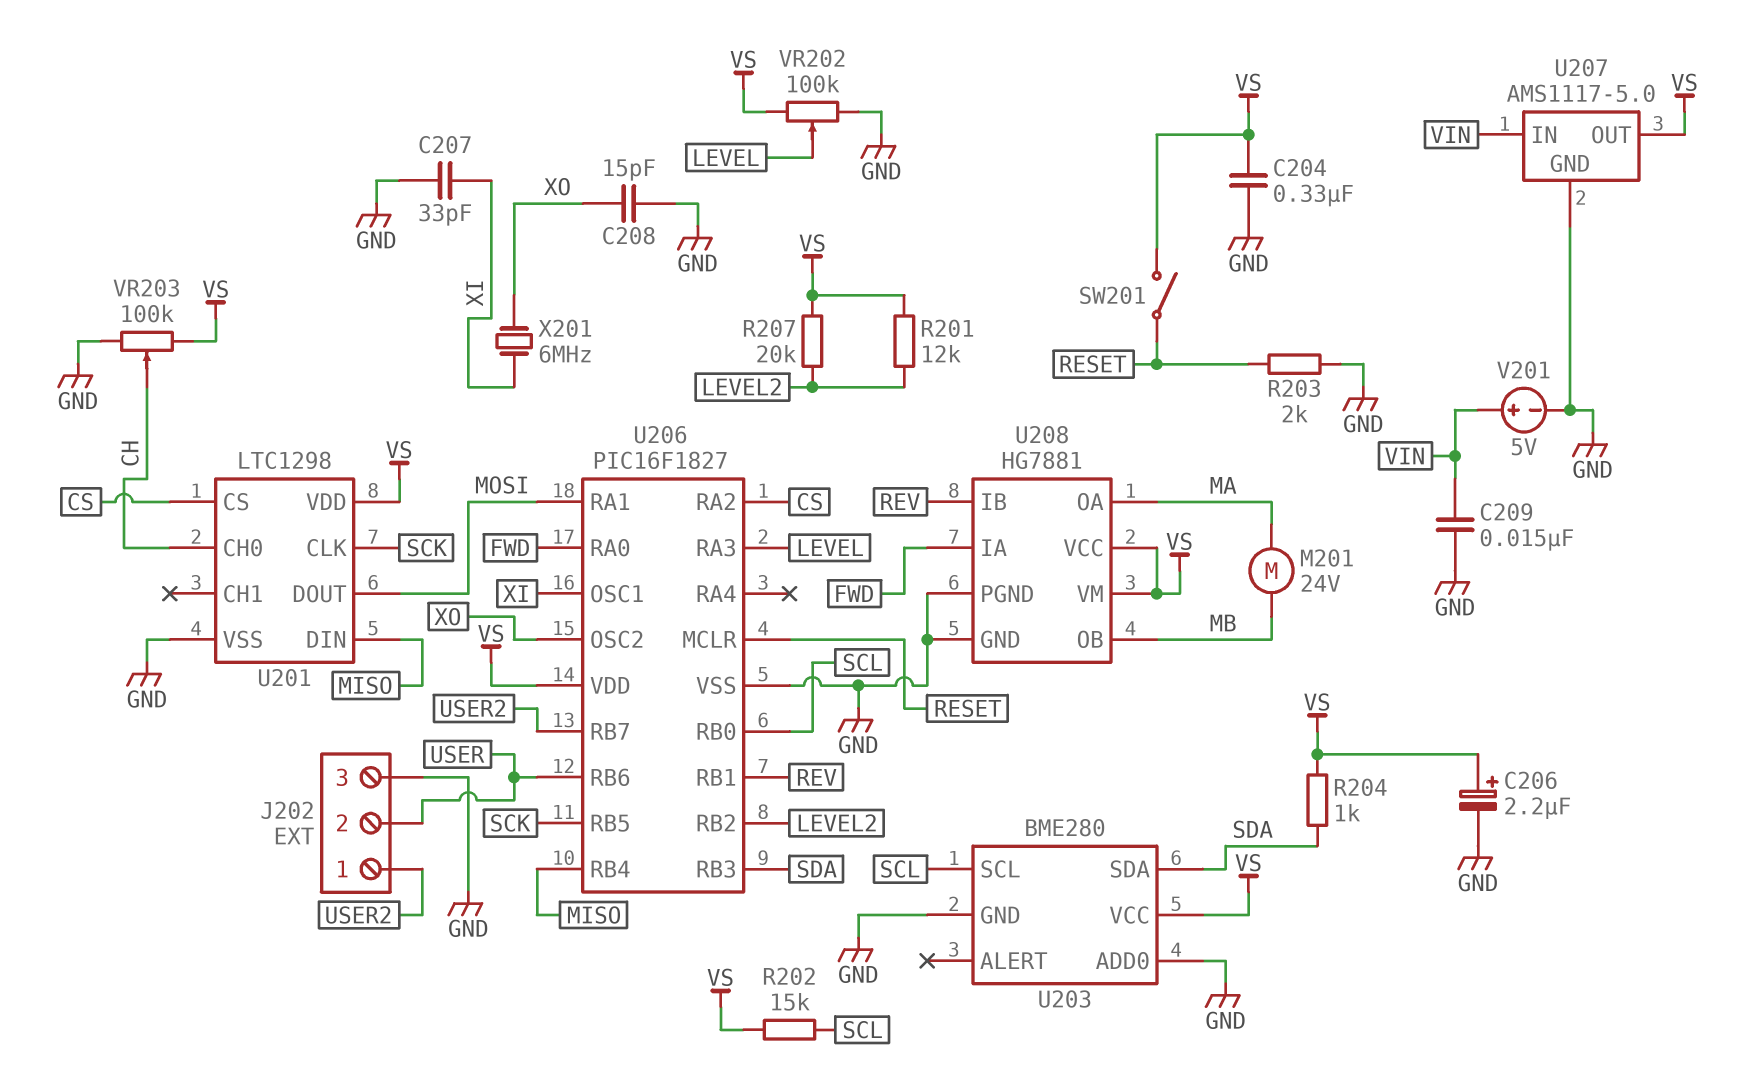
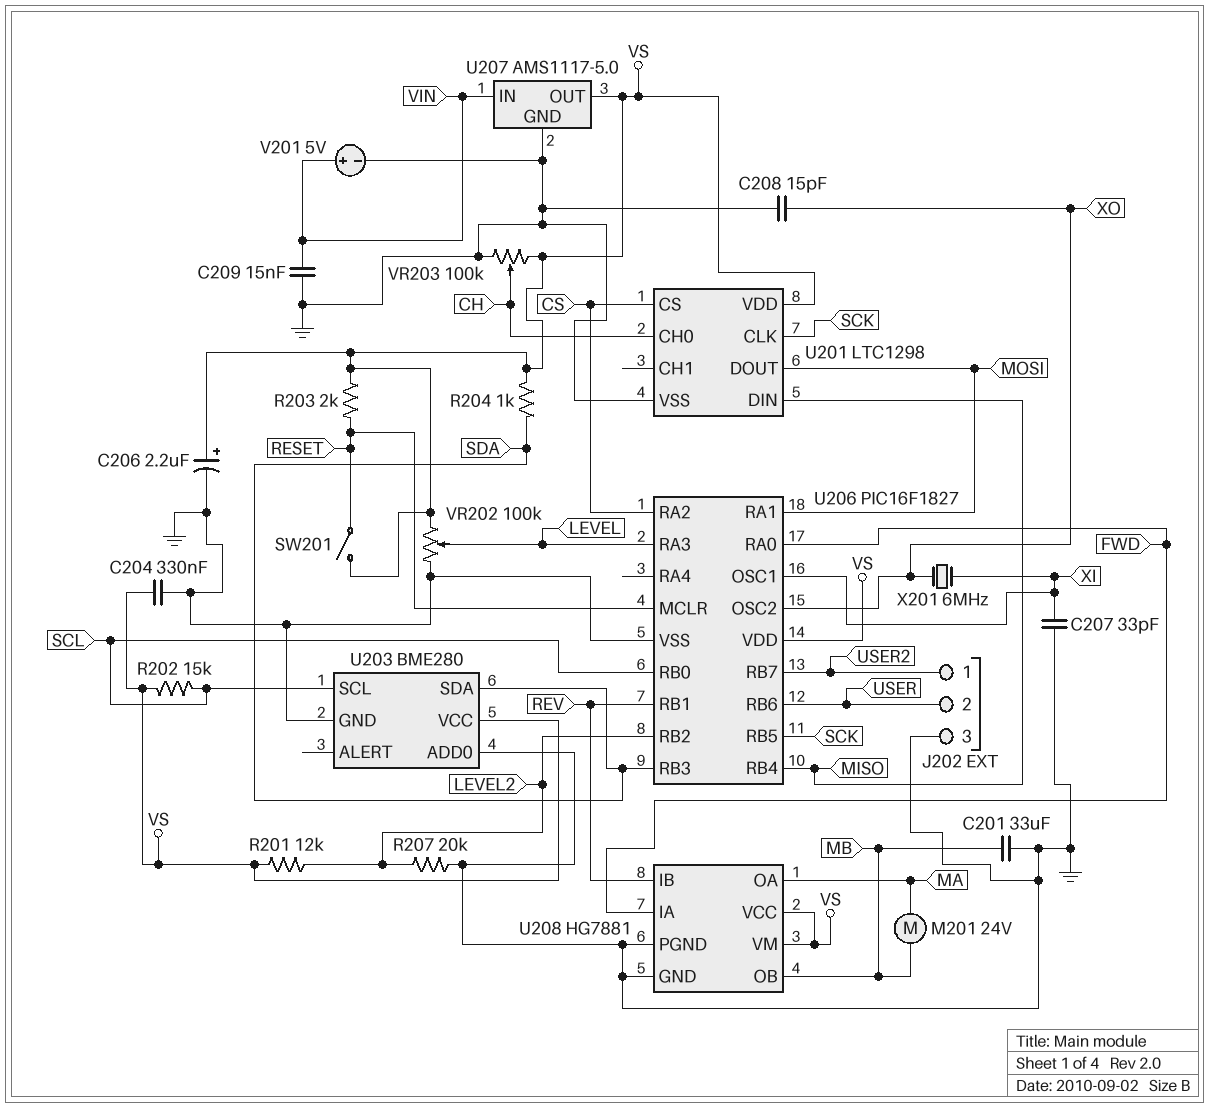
C201: none -> 33uF (GND, MB)
R203: 2k (GND, RESET) -> 2k (RESET, VS)
R207: 20k (LEVEL2, VS) -> 20k (GND, LEVEL2)

